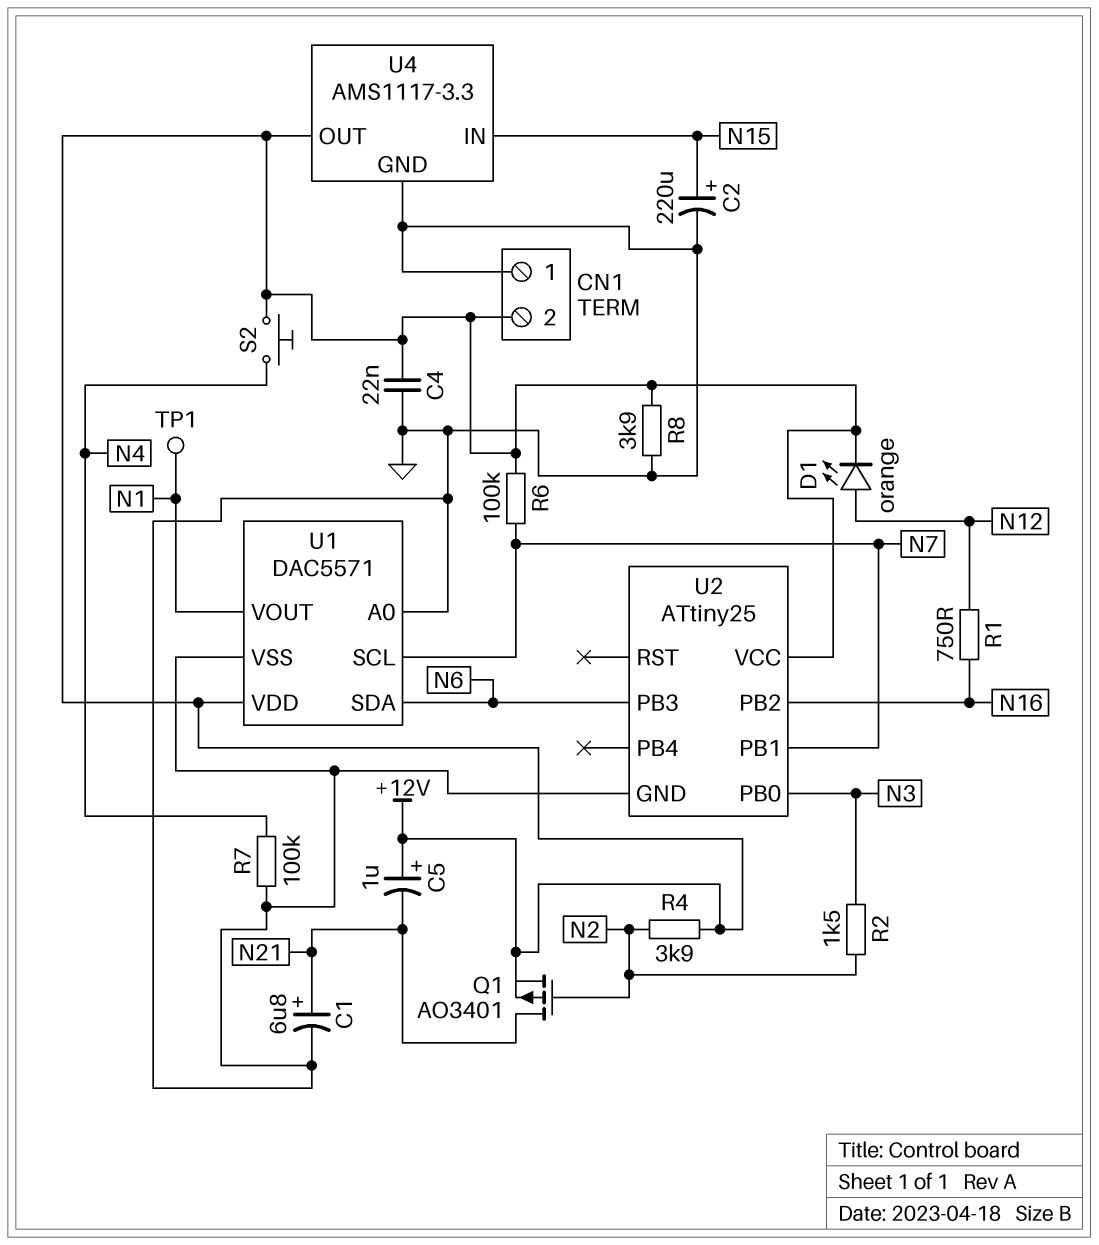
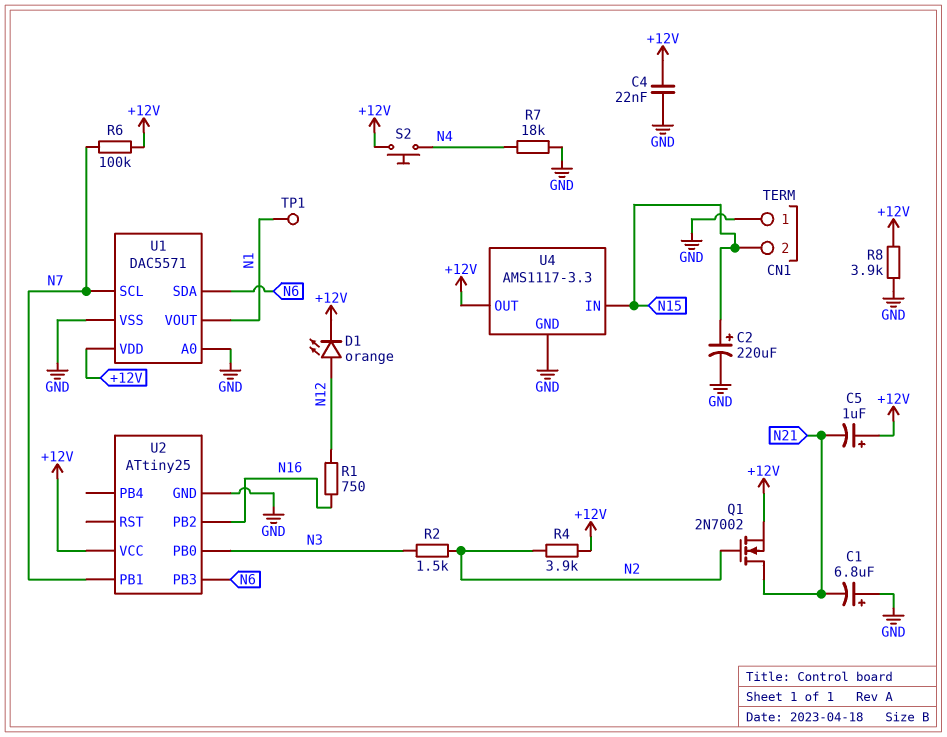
C1: 6.8uF (plus N21, minus GND) -> 6.8uF (plus GND, minus N21)
CN1 pin 2: +12V -> N15
Q1: PMOS AO3401 (G N2, D N21, S +12V) -> NMOS 2N7002 (G N2, D N21, S +12V)
R7: 100k (GND, N4) -> 18k (GND, N4)

